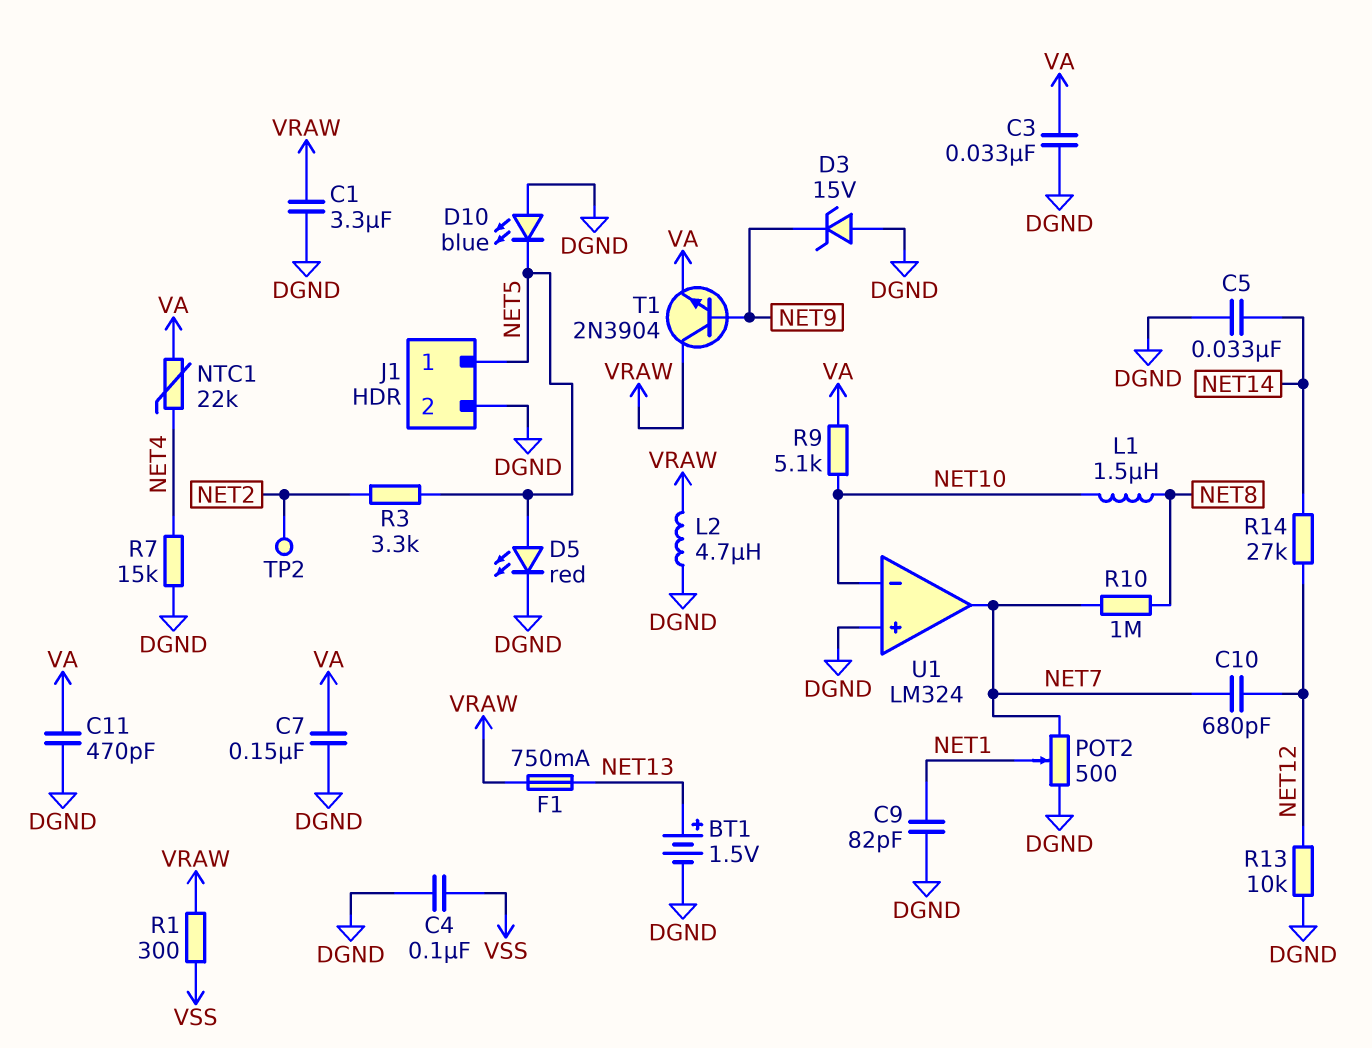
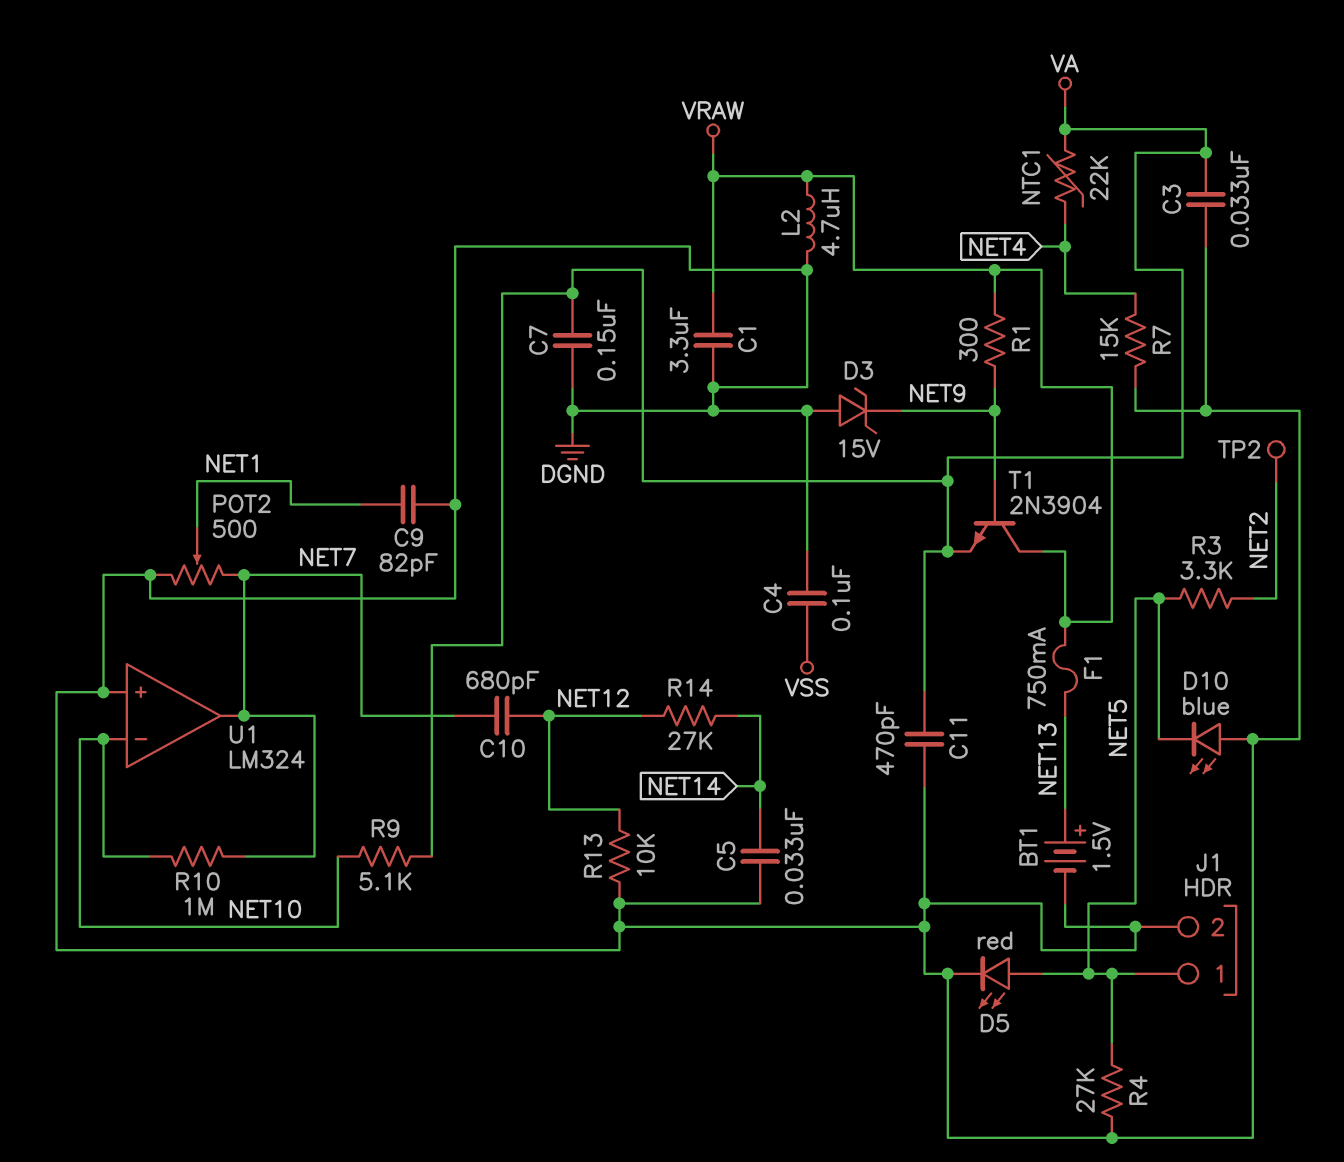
L1: 1.5uH (NET8, NET10) -> none
R1: 300 (VRAW, VSS) -> 300 (NET9, VRAW)
R4: none -> 27k (DGND, NET5)
R10: 1M (NET7, NET8) -> 1M (NET7, NET10)

